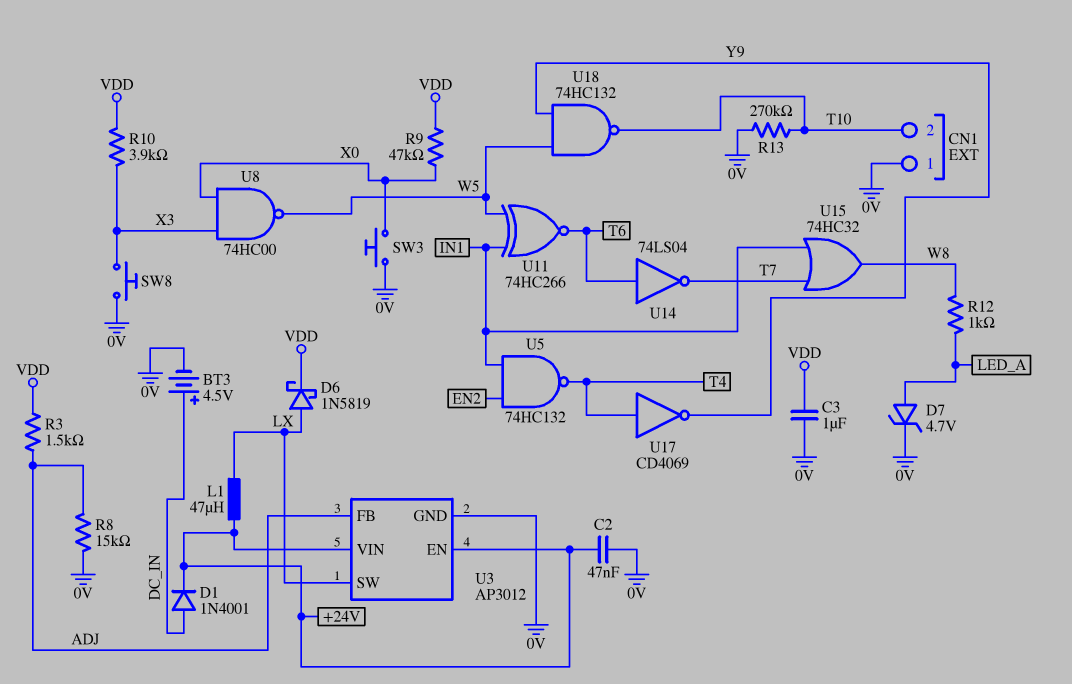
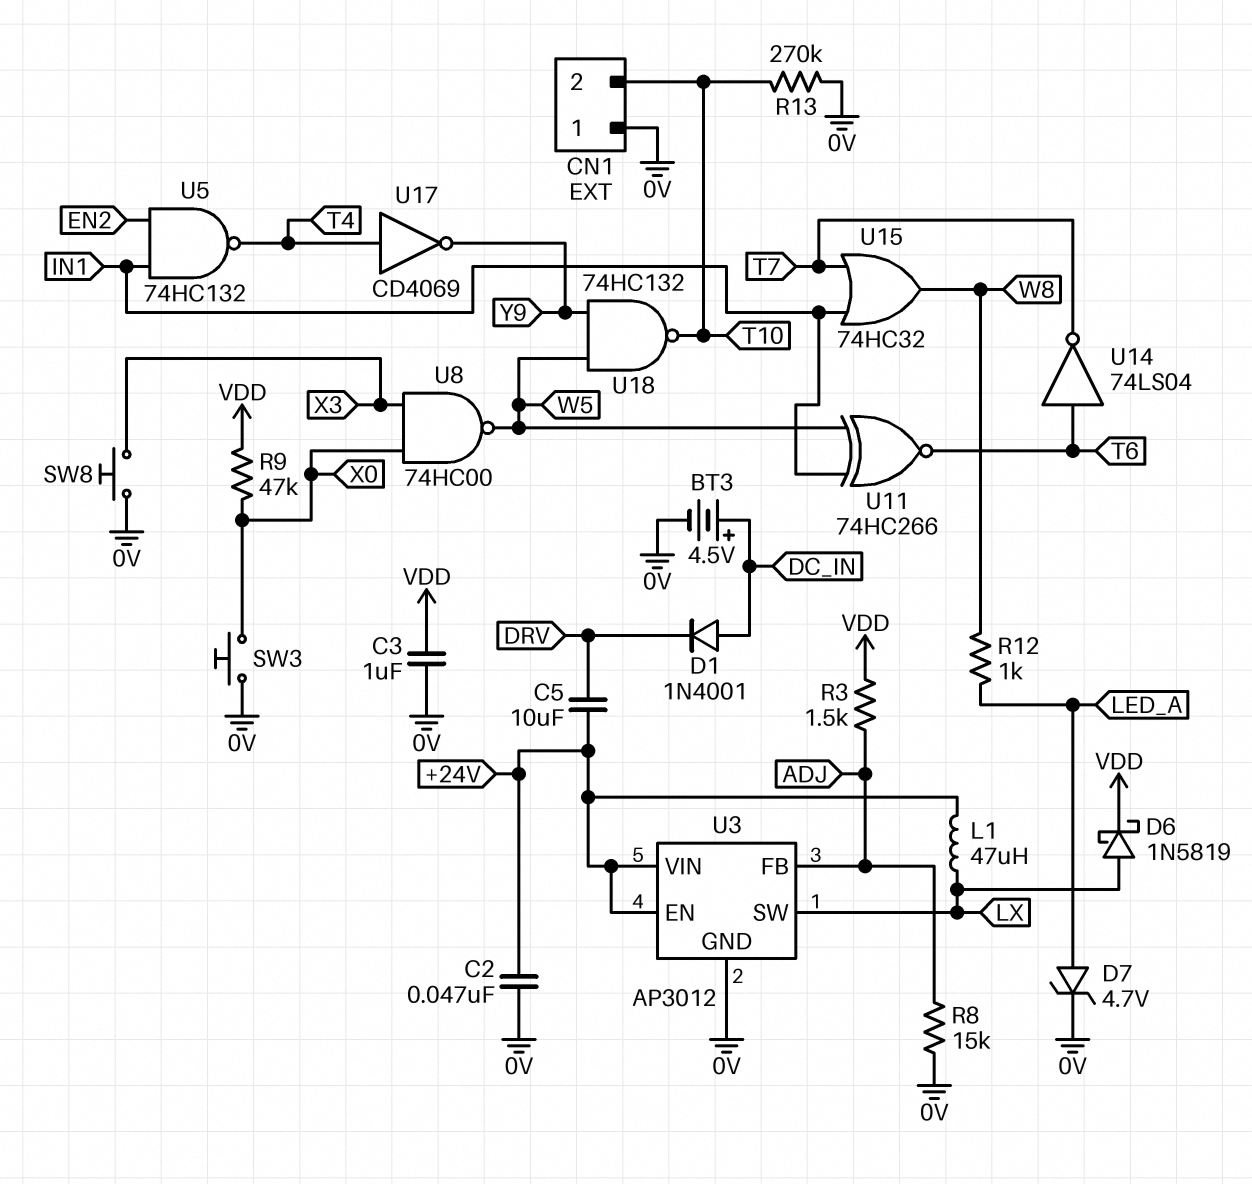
C5: none -> 10uF (+24V, DRV)
D1: diode 1N4001 (A DC_IN, K +24V) -> diode 1N4001 (A DC_IN, K DRV)
R10: 3.9k (VDD, X3) -> none

